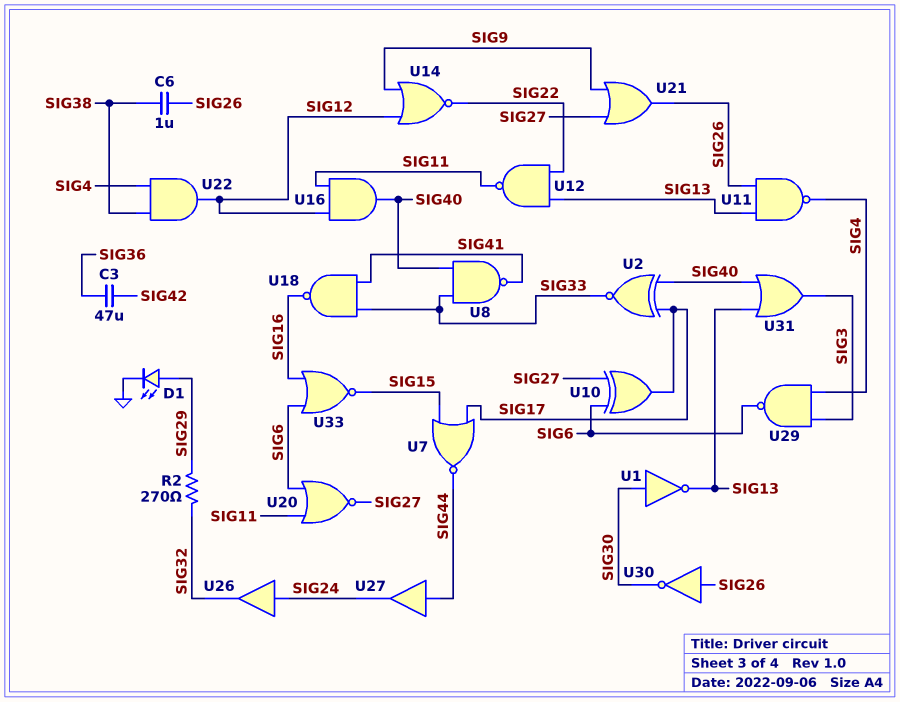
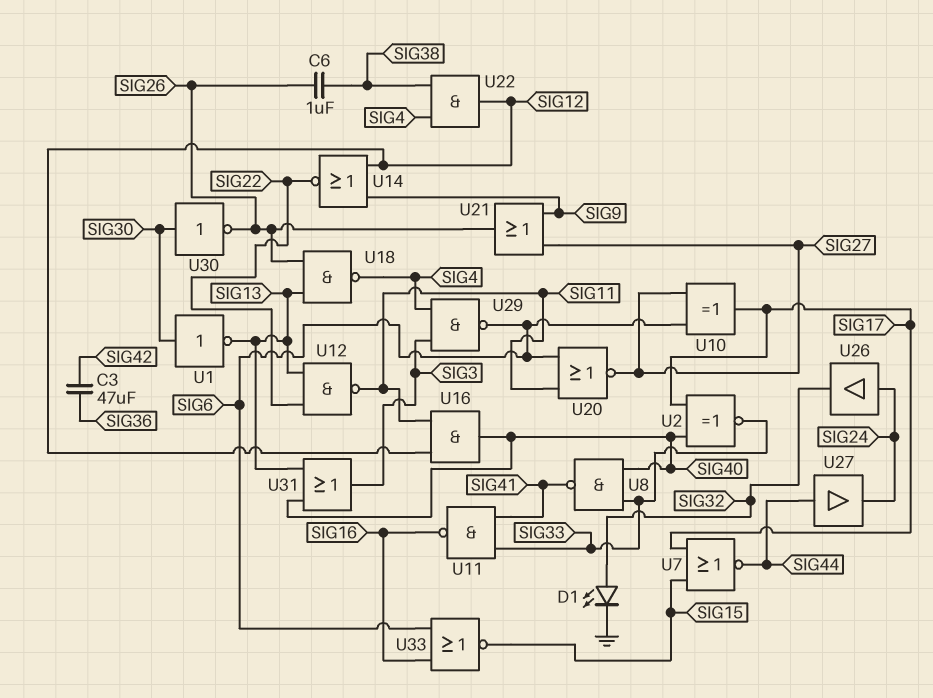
D1: LED (A SIG29, K GND) -> LED (A SIG32, K GND)
R2: 270 (SIG29, SIG32) -> none
U11: NAND (in SIG13, in SIG26, out SIG4) -> NAND (in SIG33, in SIG41, out SIG16)
U18: NAND (in SIG33, in SIG41, out SIG16) -> NAND (in SIG13, in SIG26, out SIG4)
U30: NOT (in SIG26, out SIG30) -> NOT (in SIG30, out SIG26)

